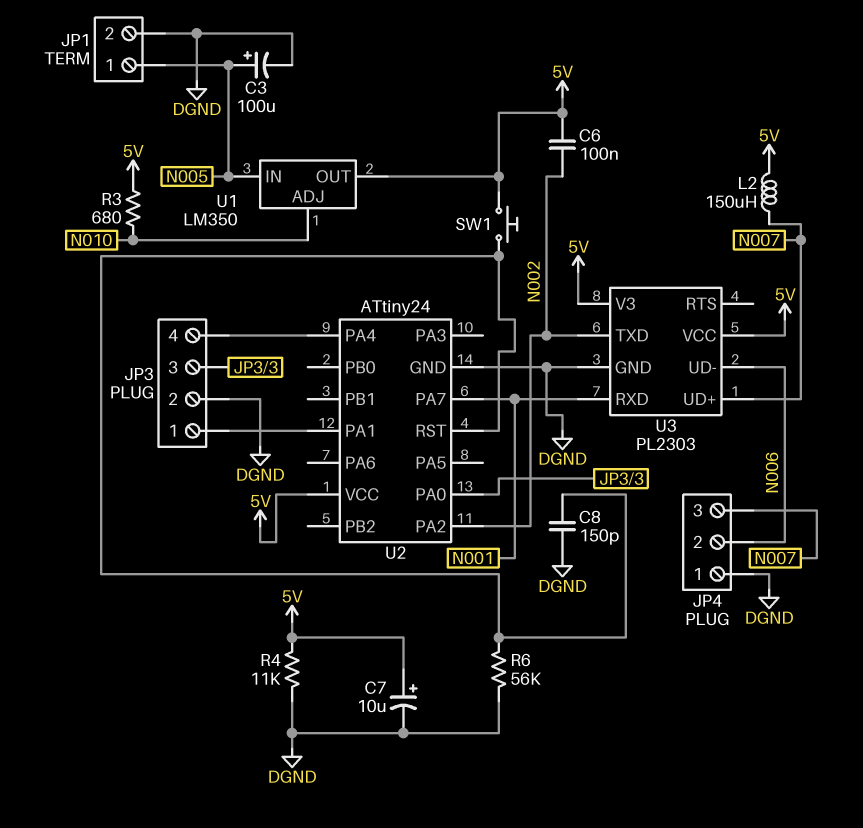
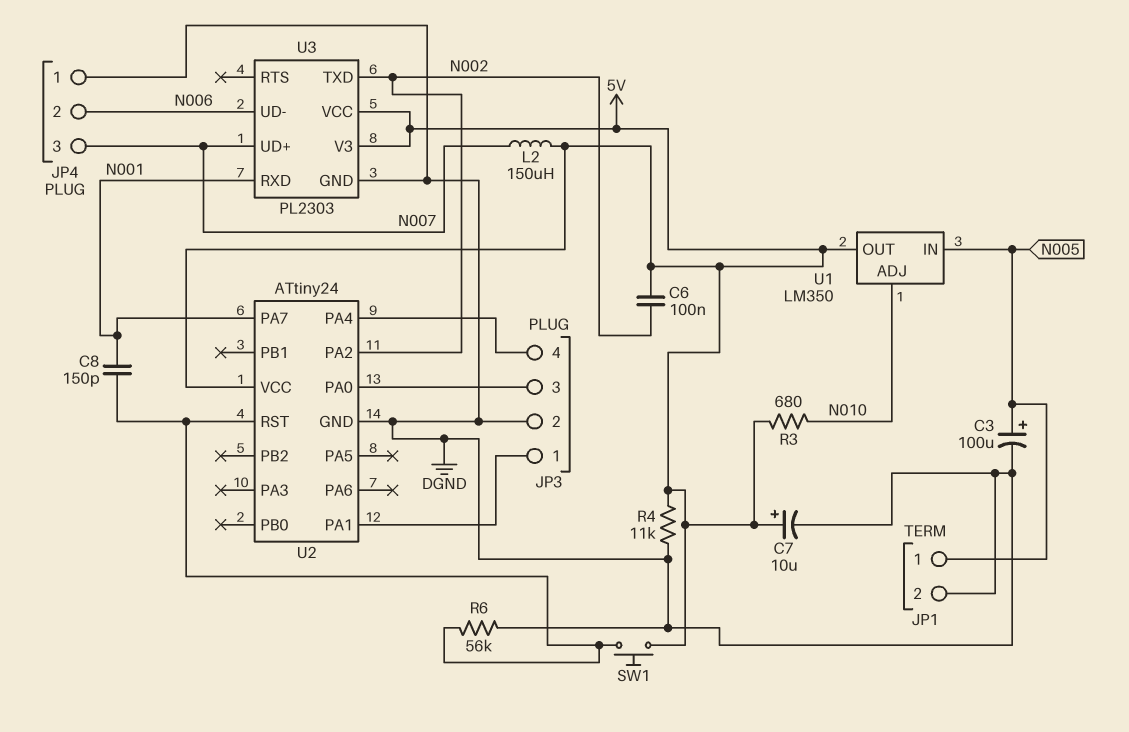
C8: 150pF (DGND, U2/RST) -> 150pF (N001, U2/RST)

